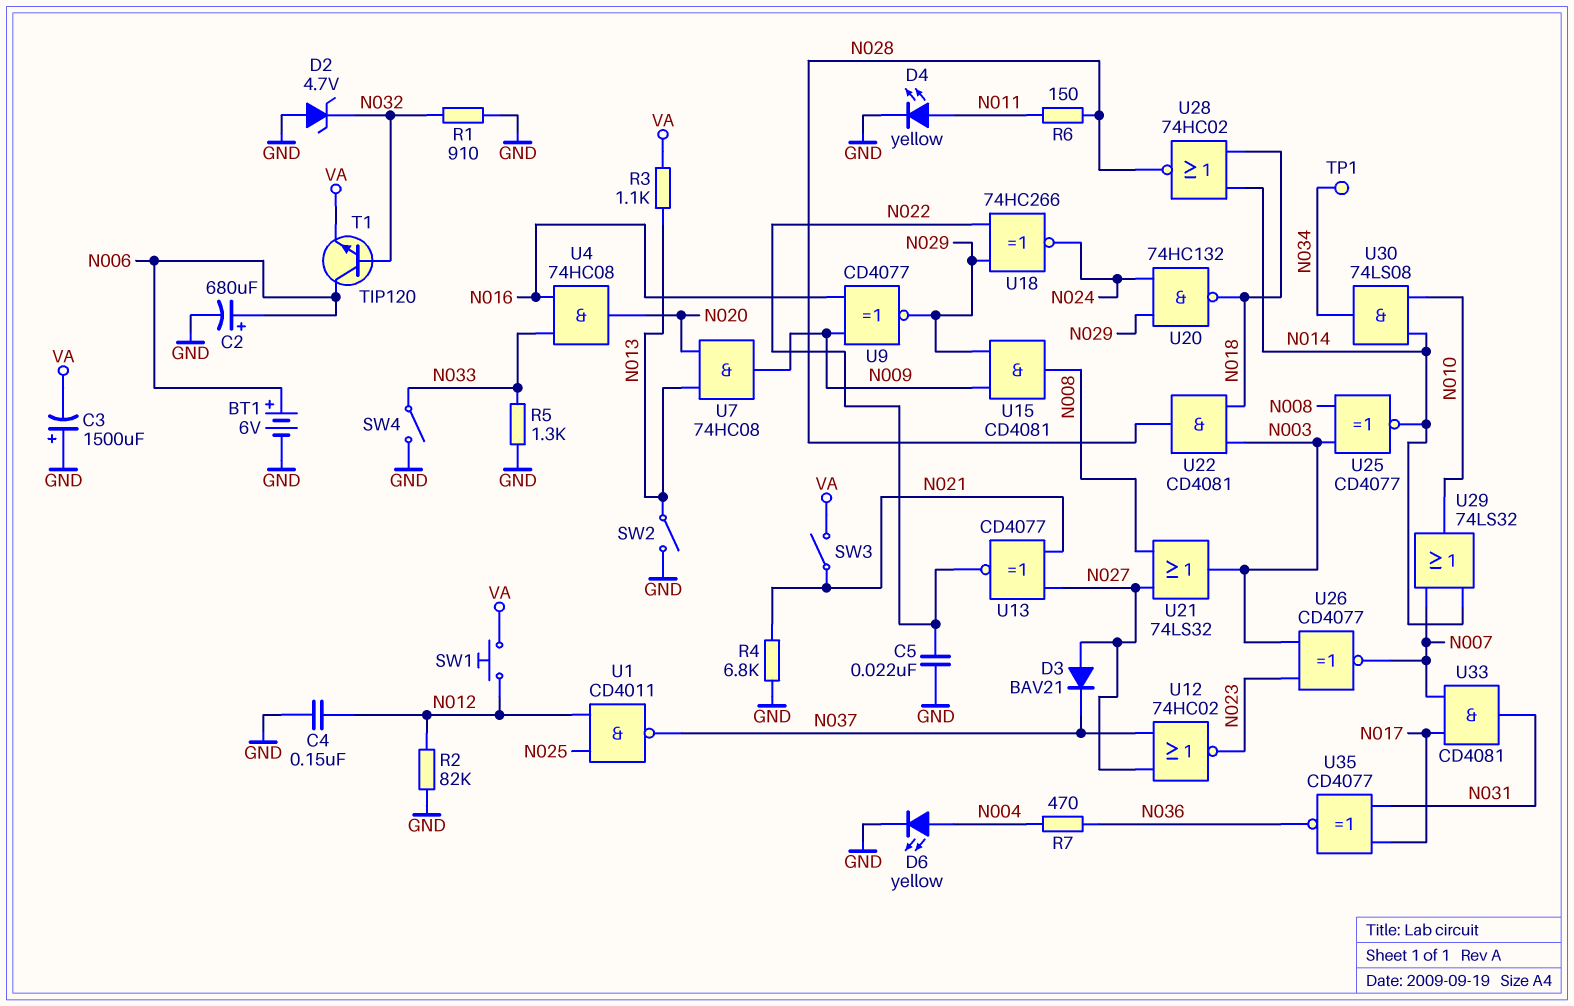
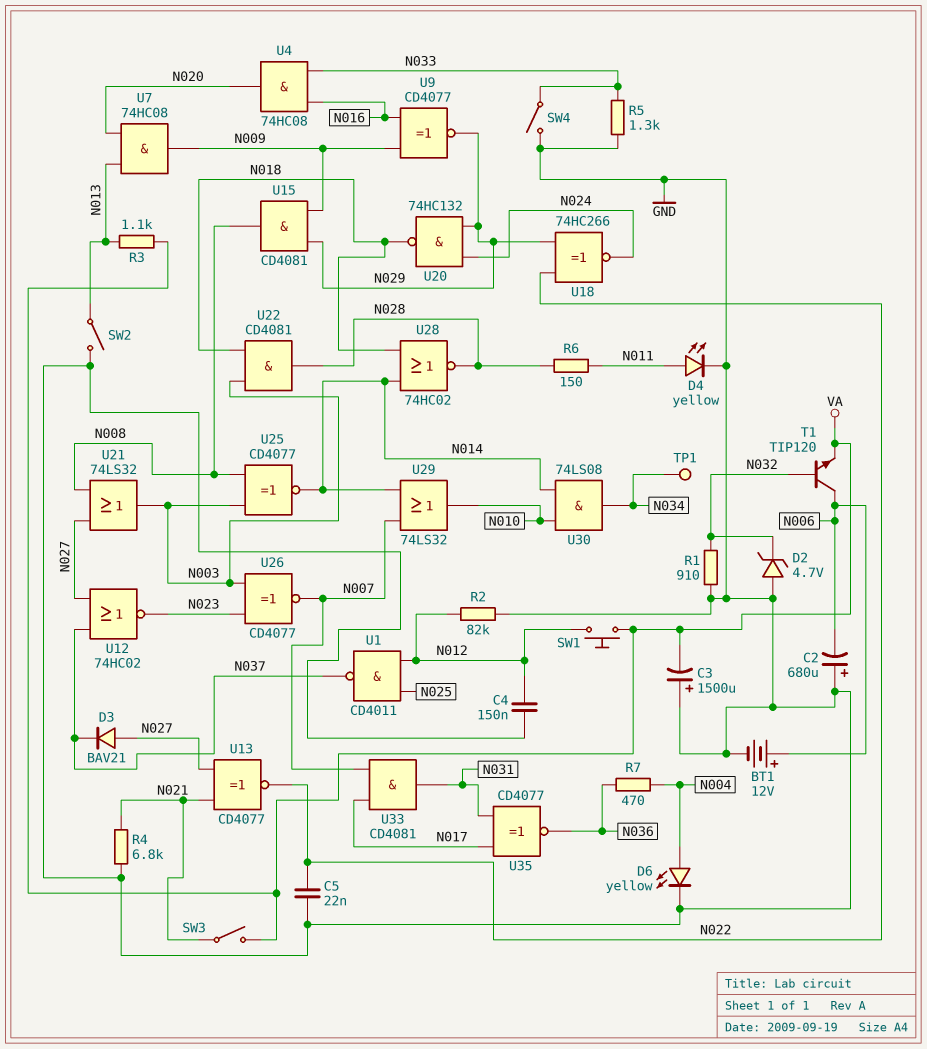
BT1: 6V (plus N006, minus GND) -> 12V (plus N006, minus GND)
C2: 680uF (plus N006, minus GND) -> 680uF (plus GND, minus N006)

